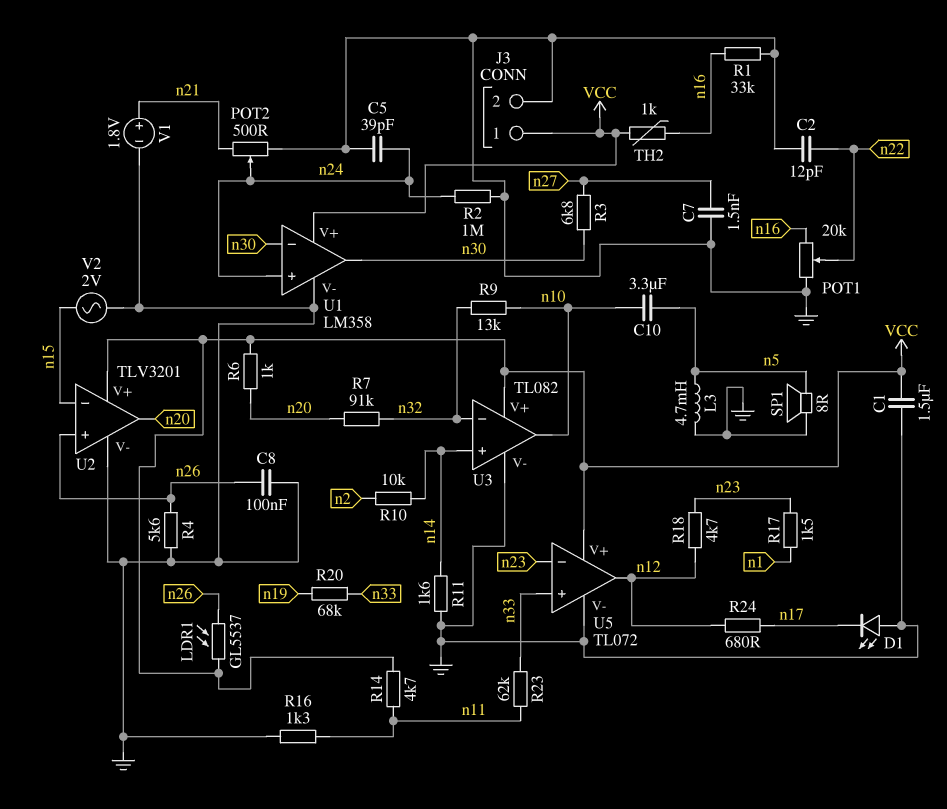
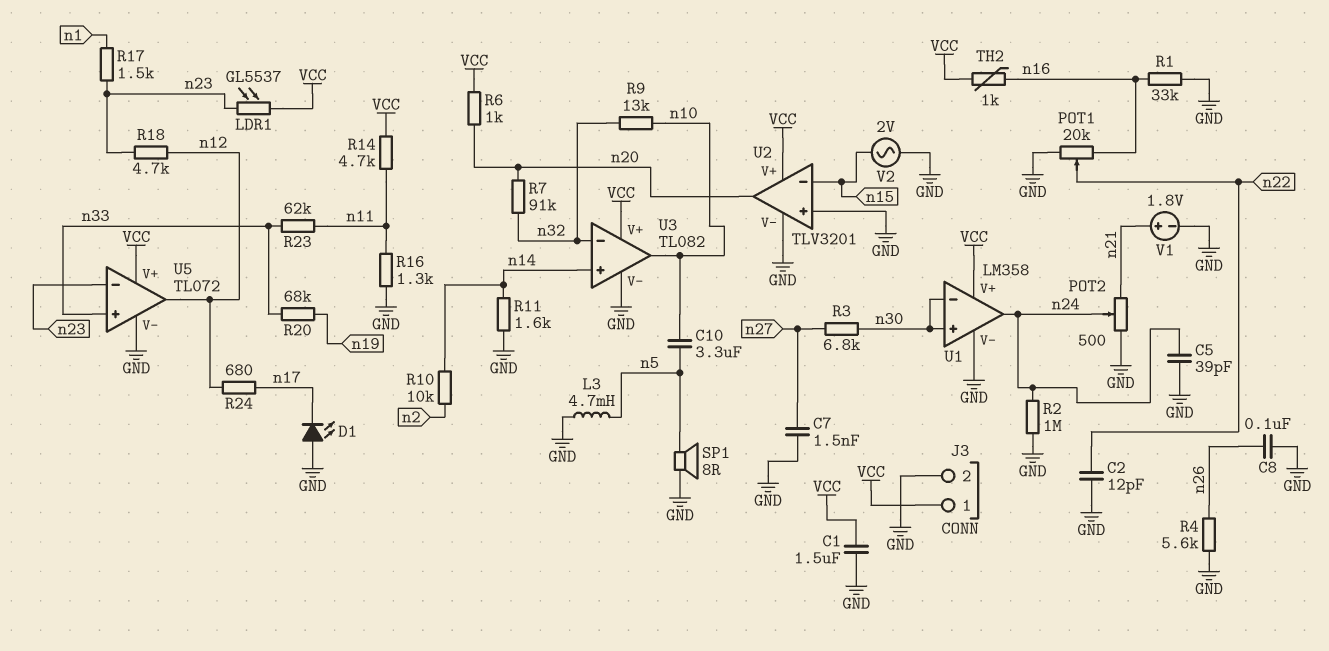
LDR1: GL5537 (VCC, n26) -> GL5537 (VCC, n23)
U1 pin in+: n24 -> n30
U1 pin out: n30 -> n24
U2 pin in+: n26 -> GND

